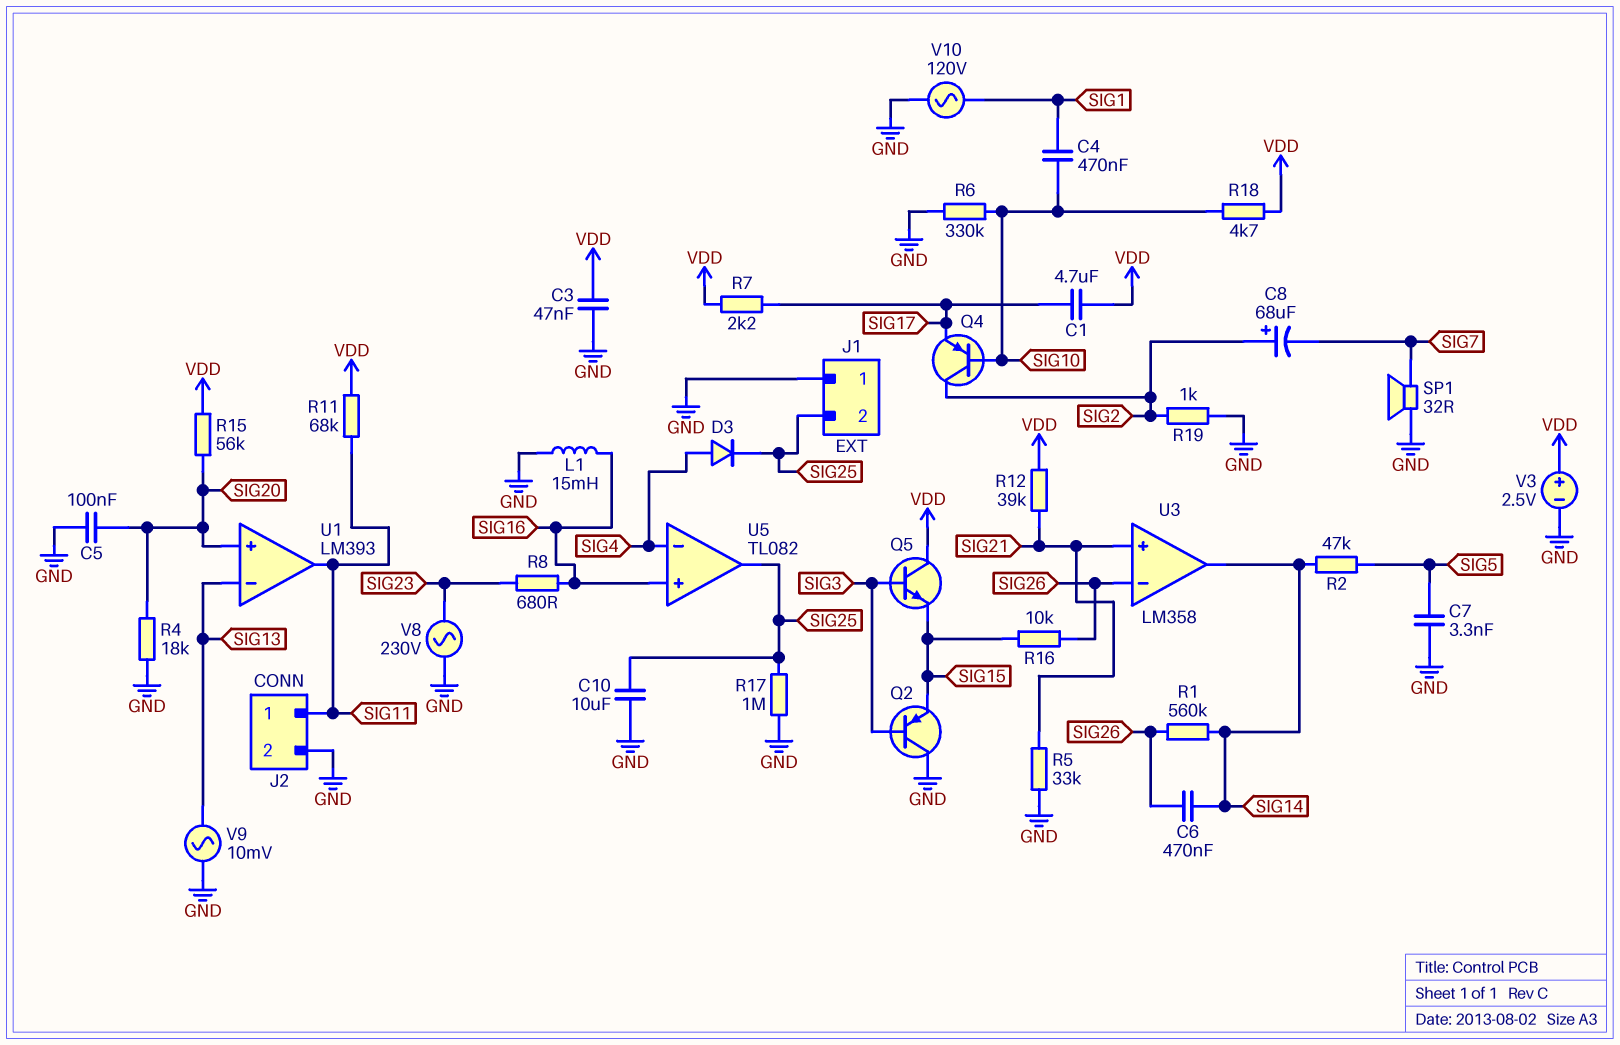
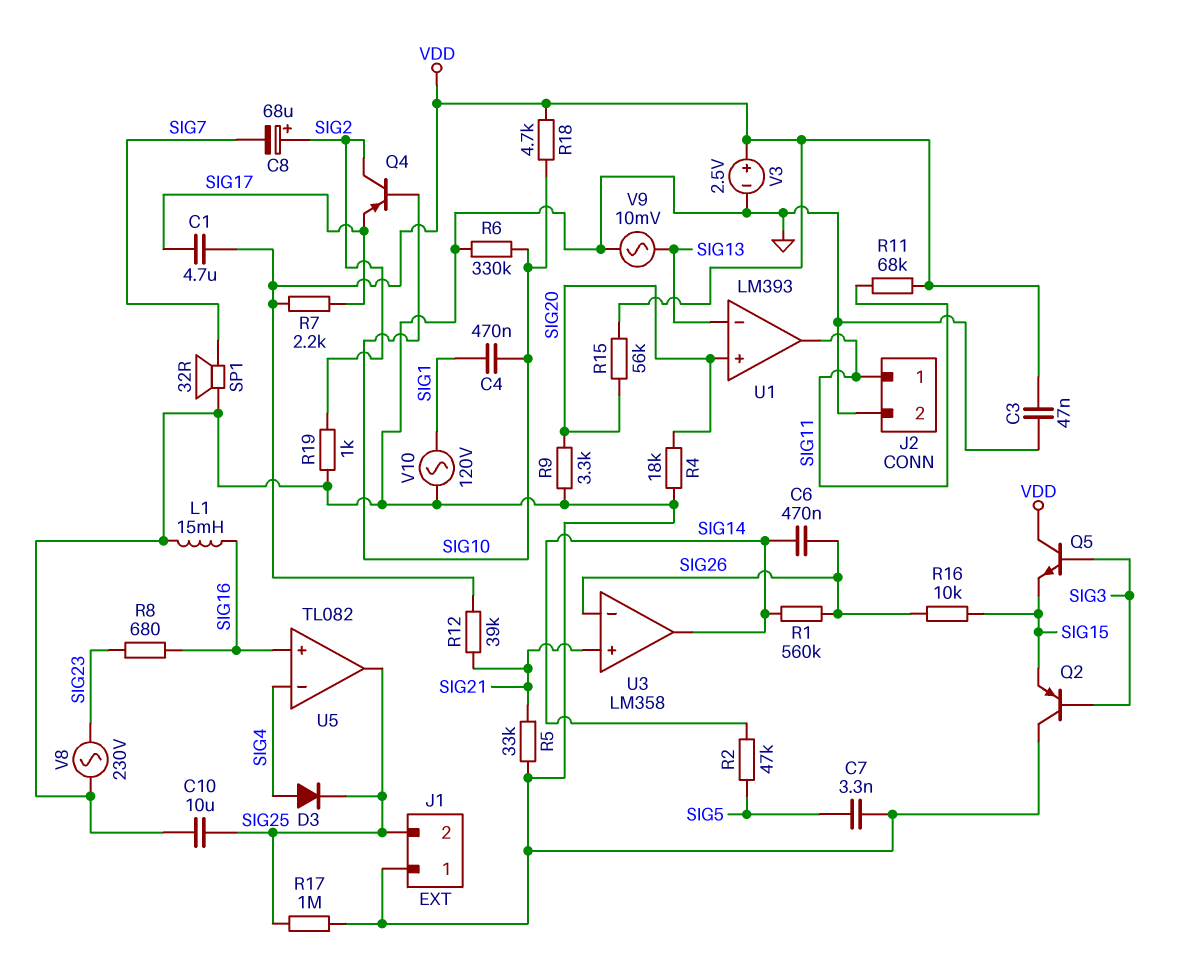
C5: 100nF (GND, SIG20) -> none
R9: none -> 3.3k (GND, SIG20)

